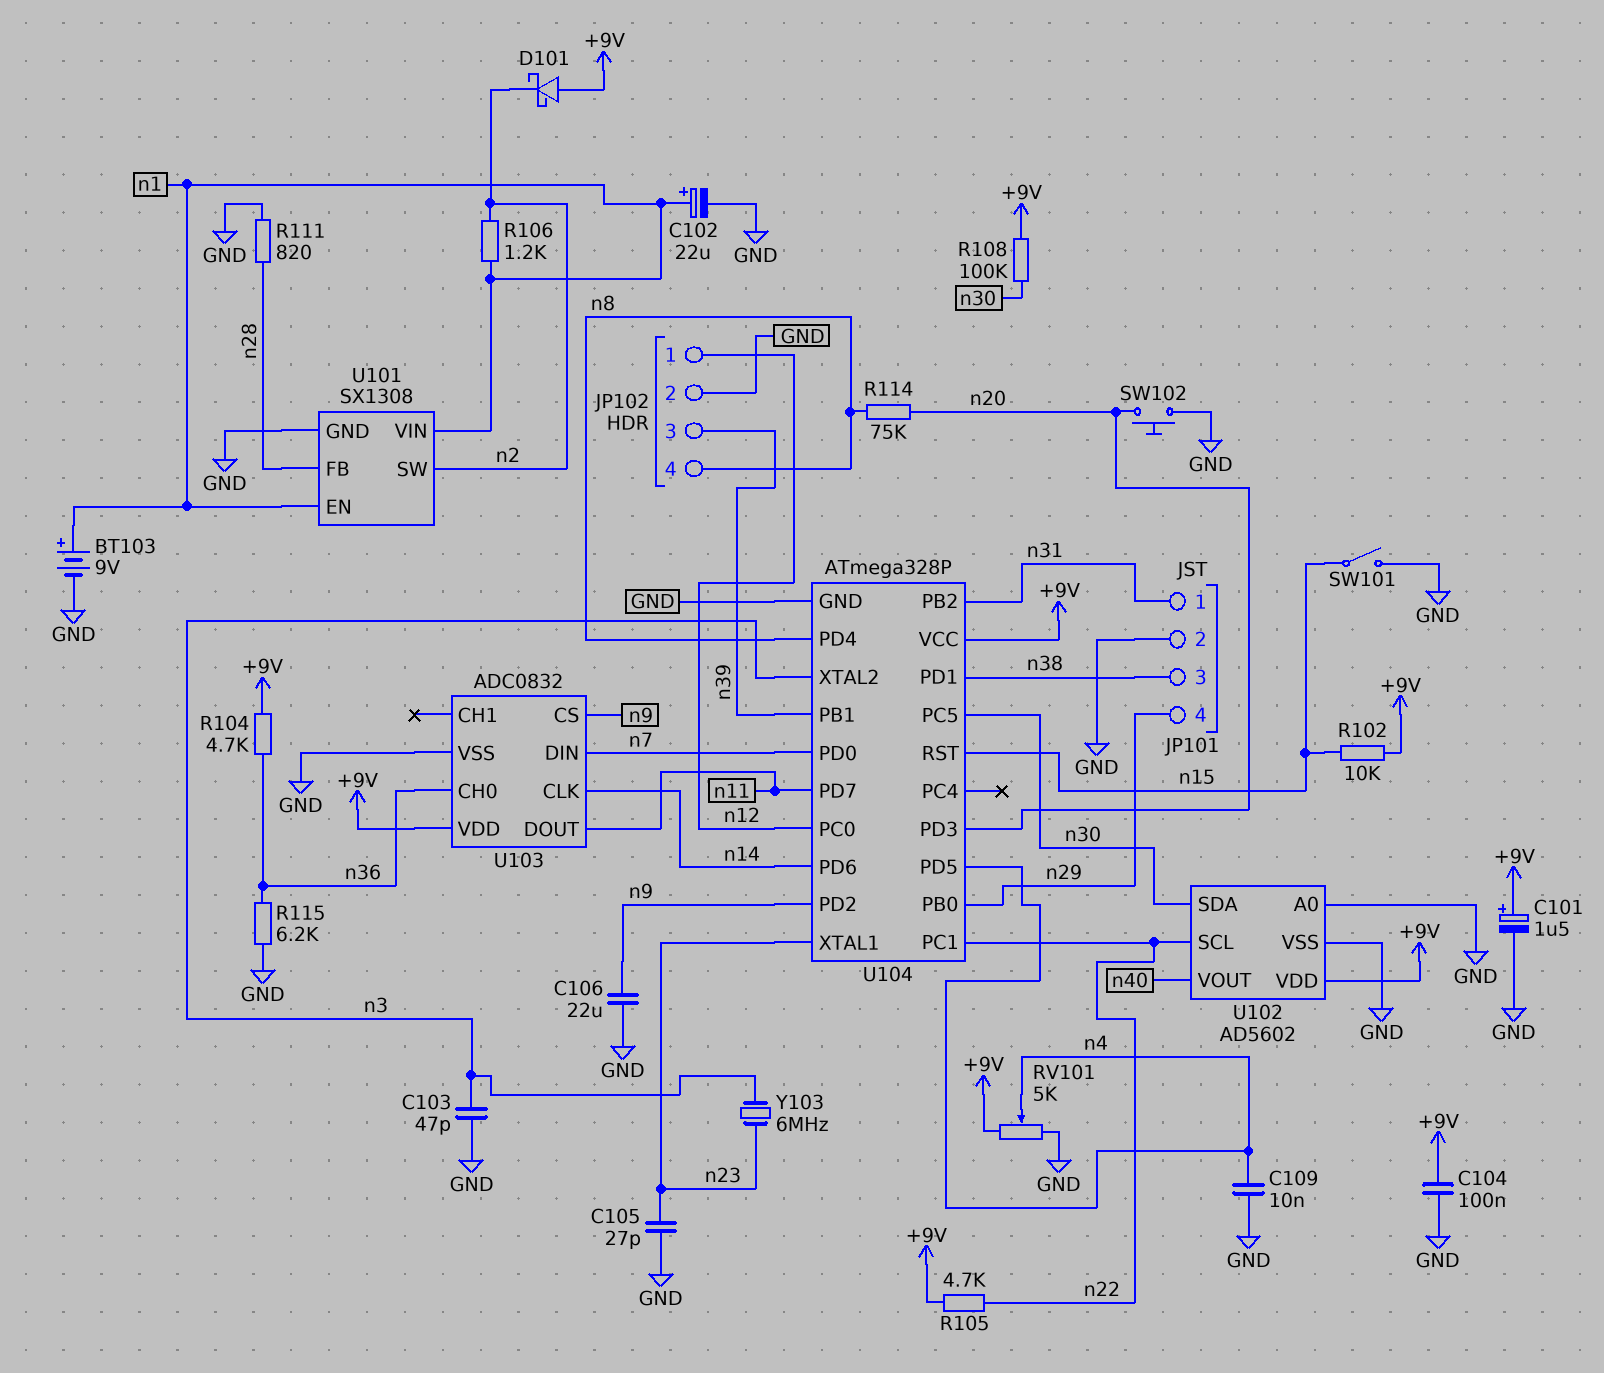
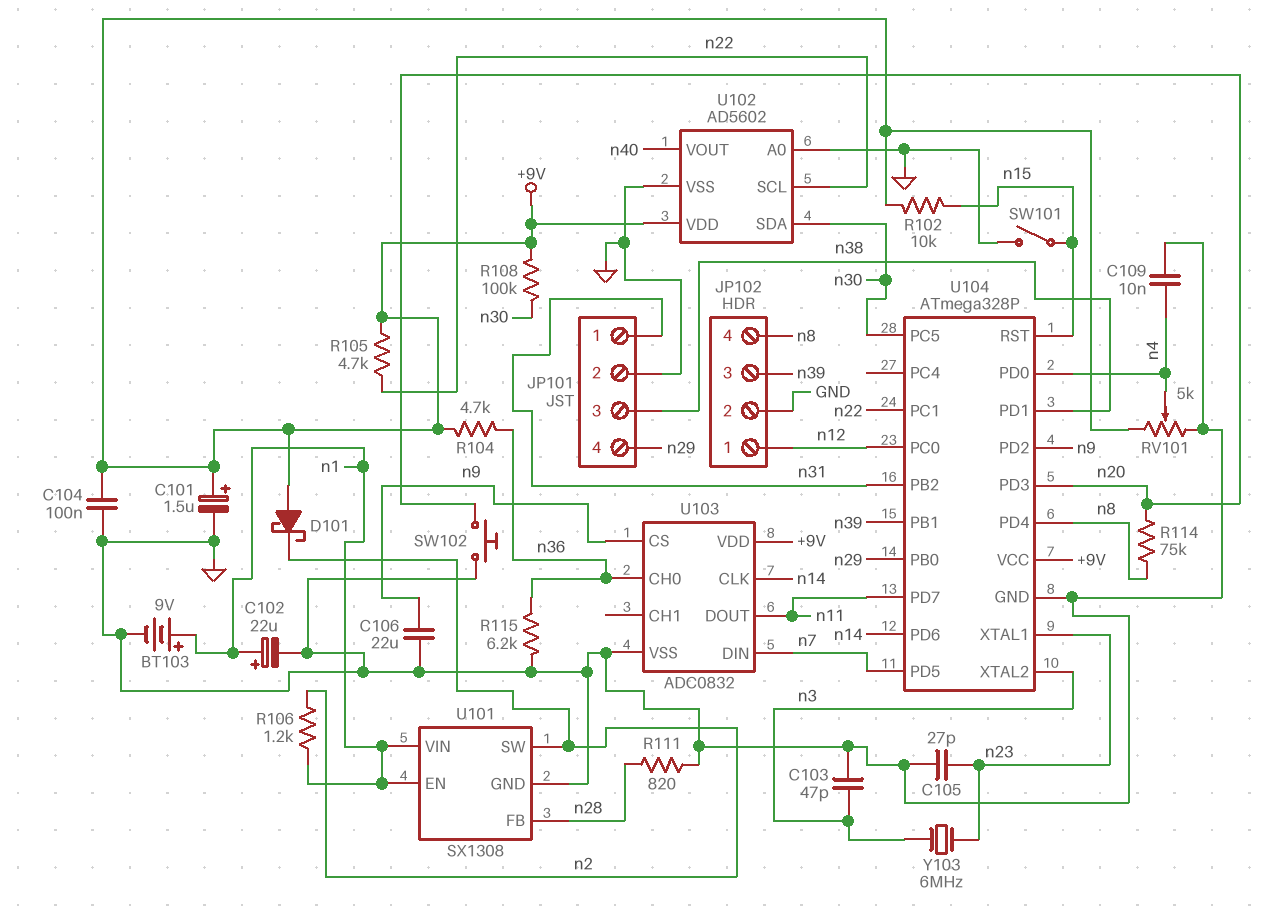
U104 pin PD0: n7 -> n4
U104 pin PD5: n4 -> n7

